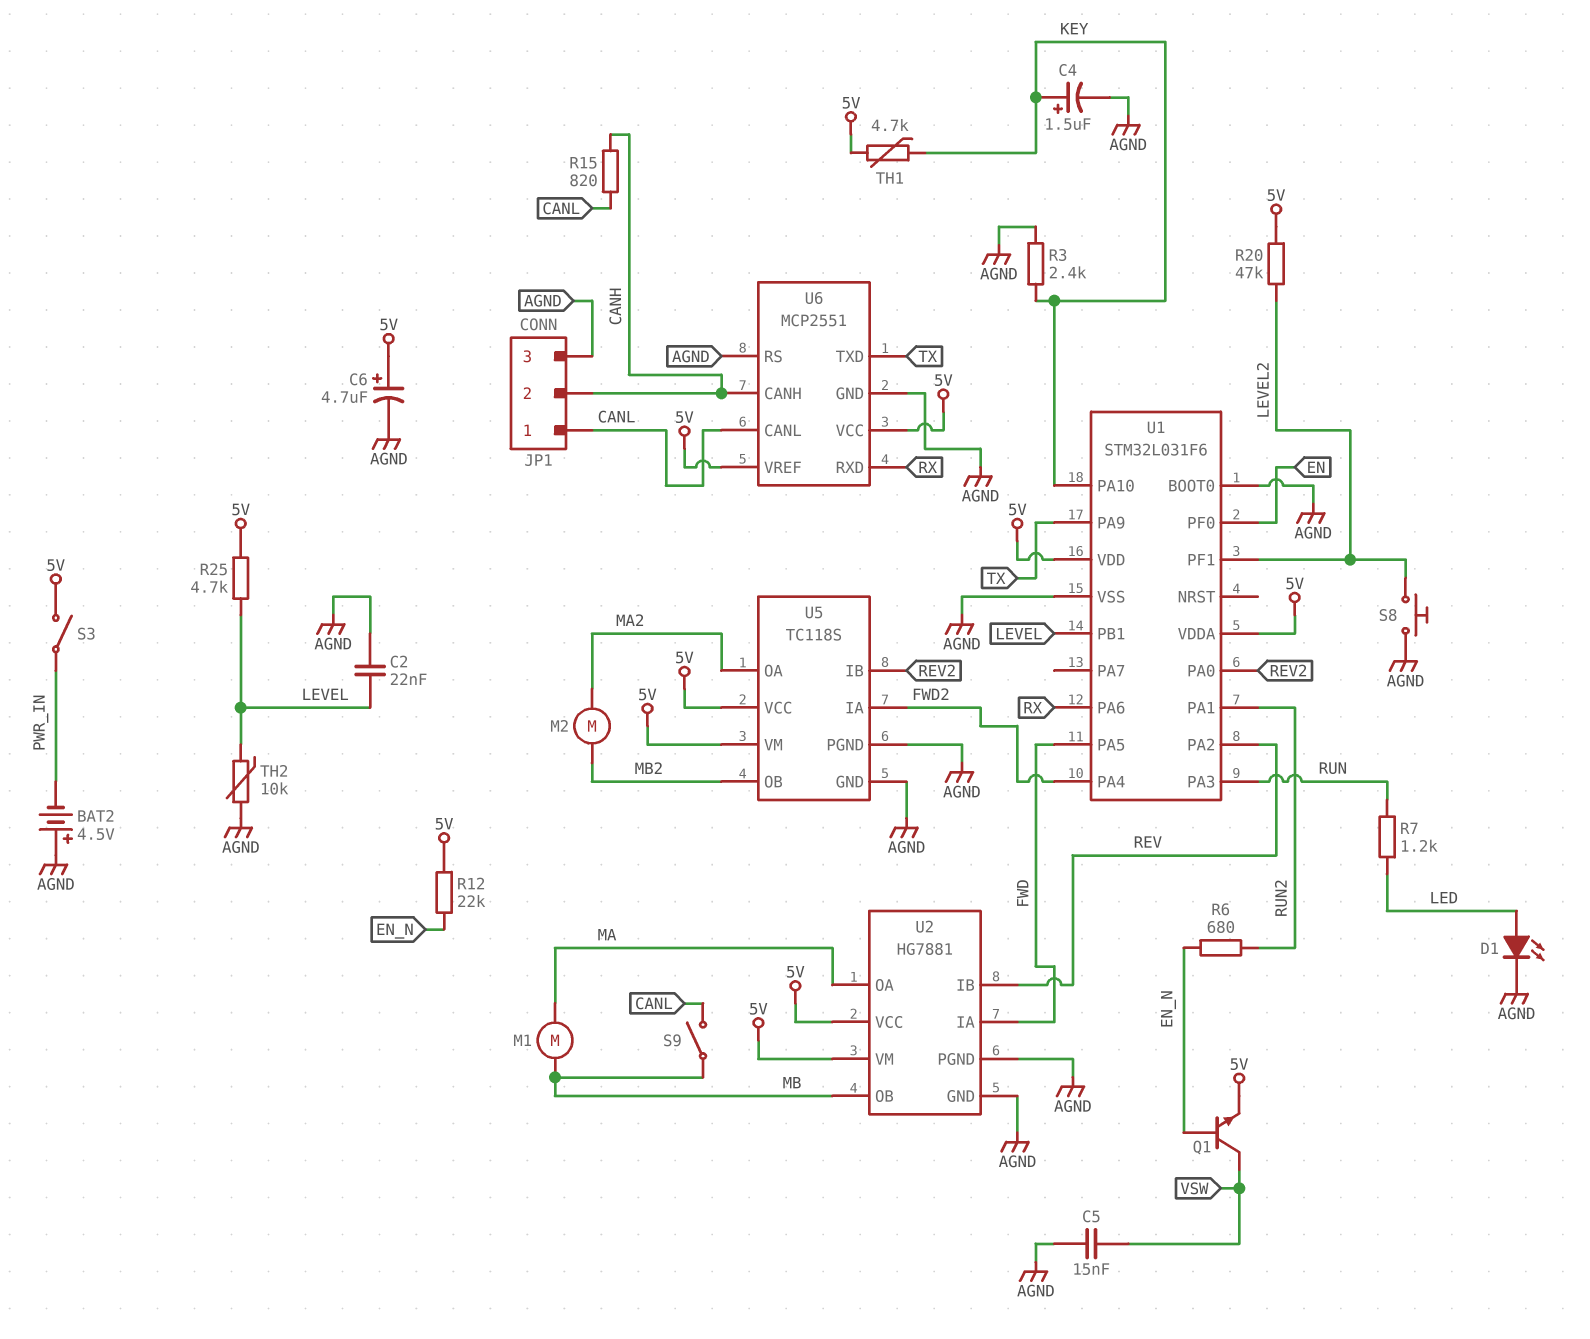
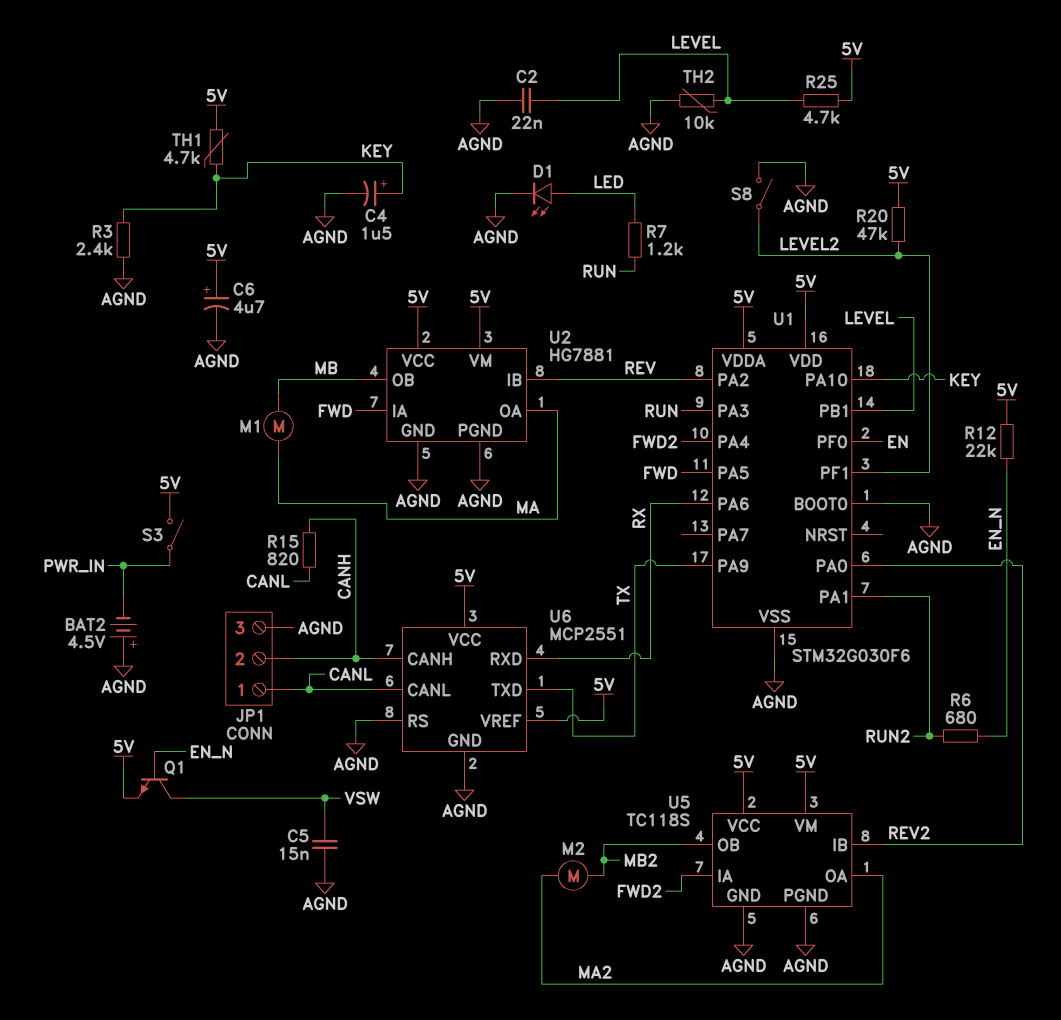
S8: button (AGND, LEVEL2) -> switch (AGND, LEVEL2)
S9: switch (CANL, MB) -> none
U1: STM32L031F6 -> STM32G030F6

